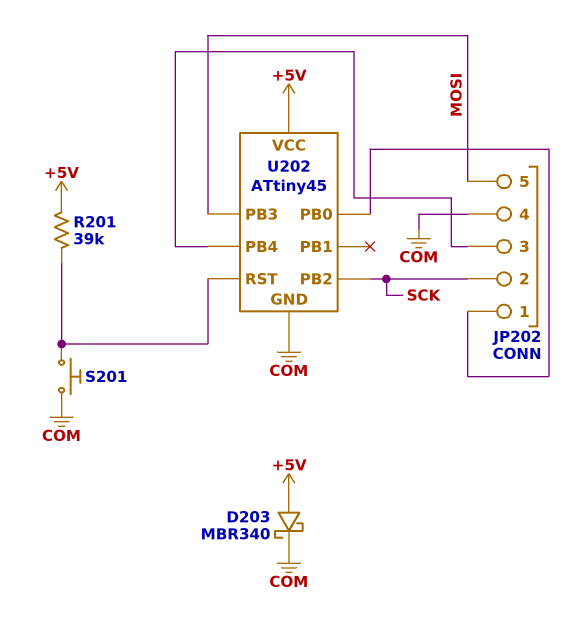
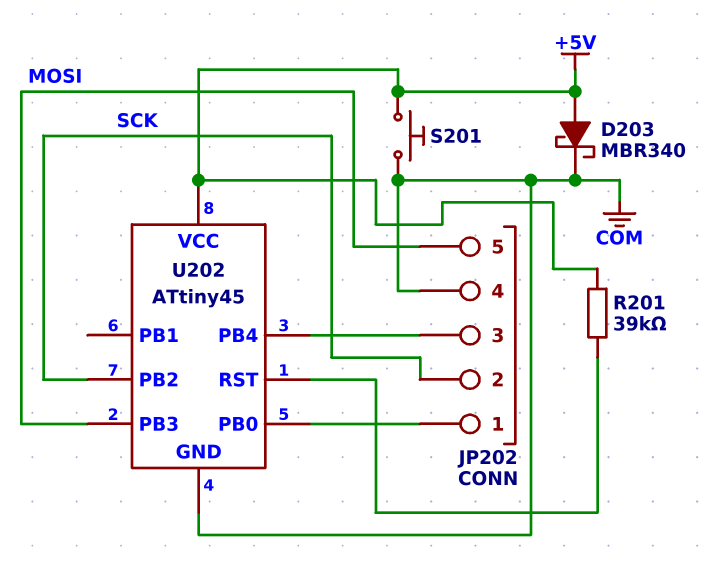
S201: button (COM, U202/RST) -> button (+5V, COM)

